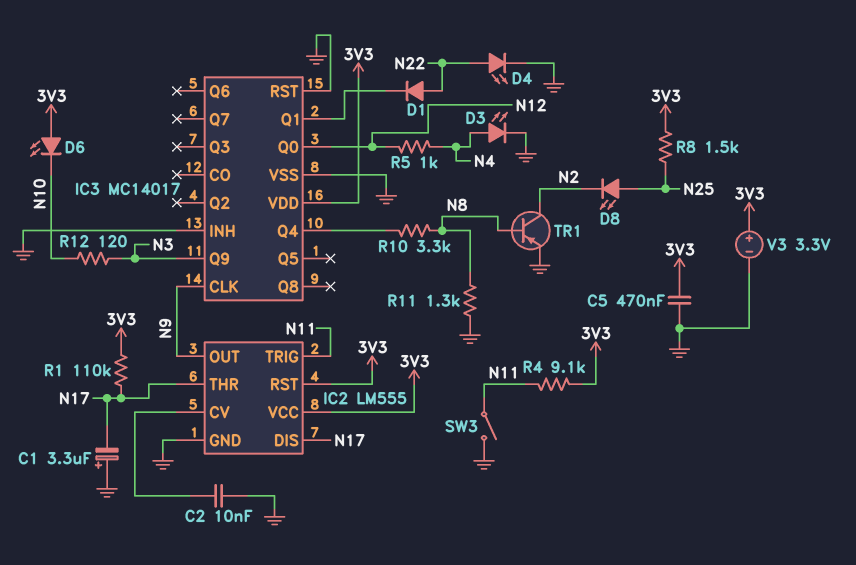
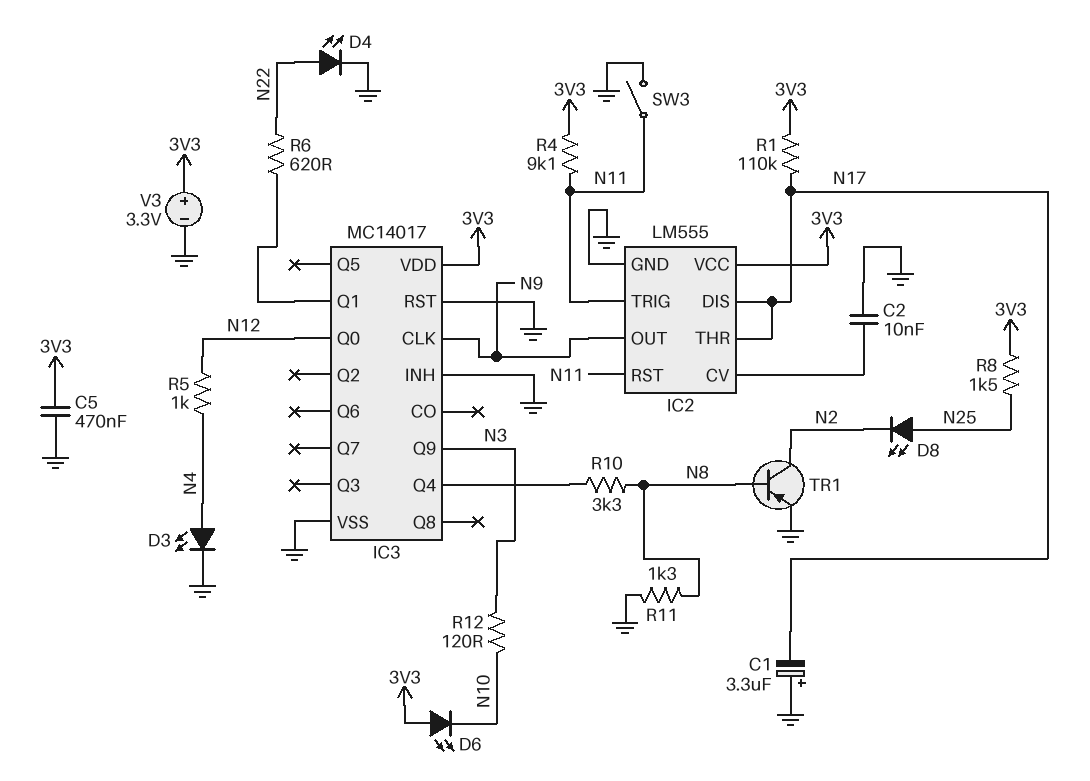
D1: diode (A N22, K IC3/Q1) -> none
IC2 pin RST: 3V3 -> N11
R6: none -> 620 (IC3/Q1, N22)

